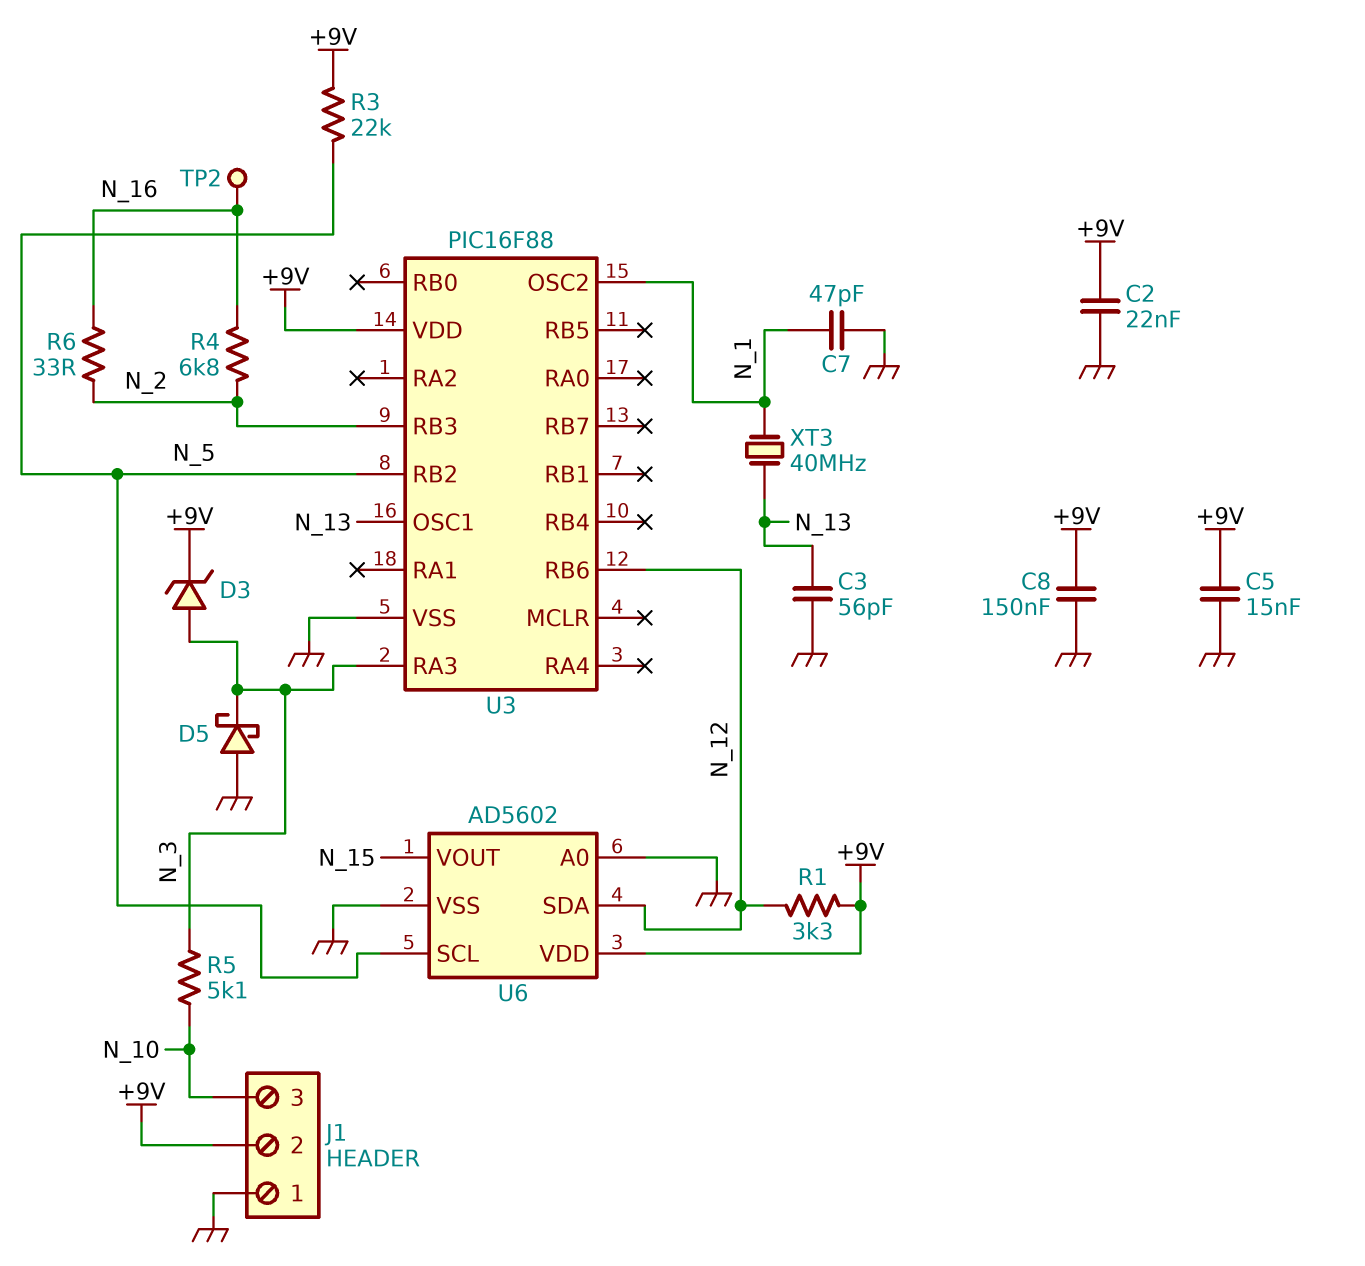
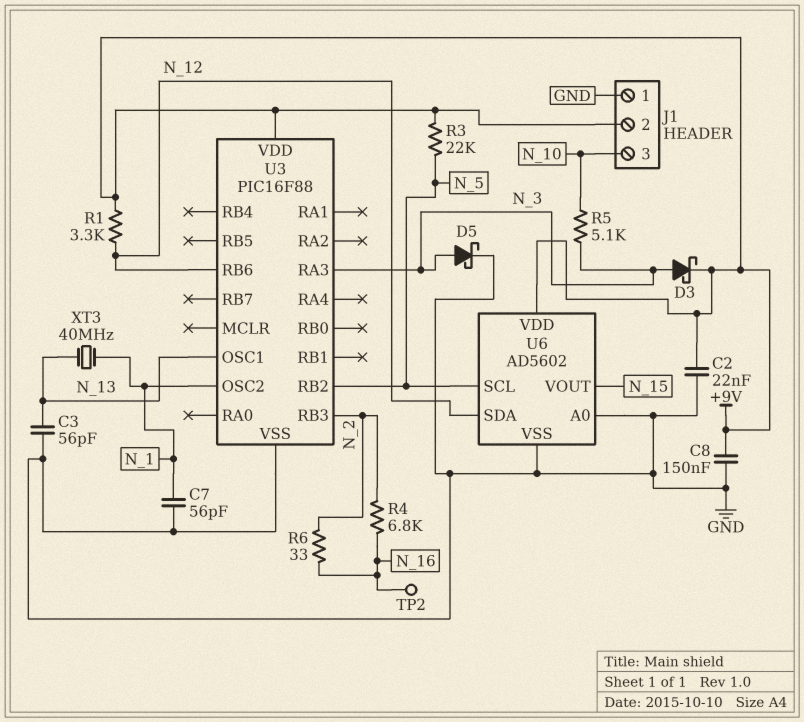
C5: 15nF (+9V, GND) -> none
C7: 47pF (GND, N_1) -> 56pF (GND, N_1)
D3: zener (A N_3, K +9V) -> schottky (A N_3, K +9V)
D5: schottky (A GND, K N_3) -> schottky (A N_3, K GND)

